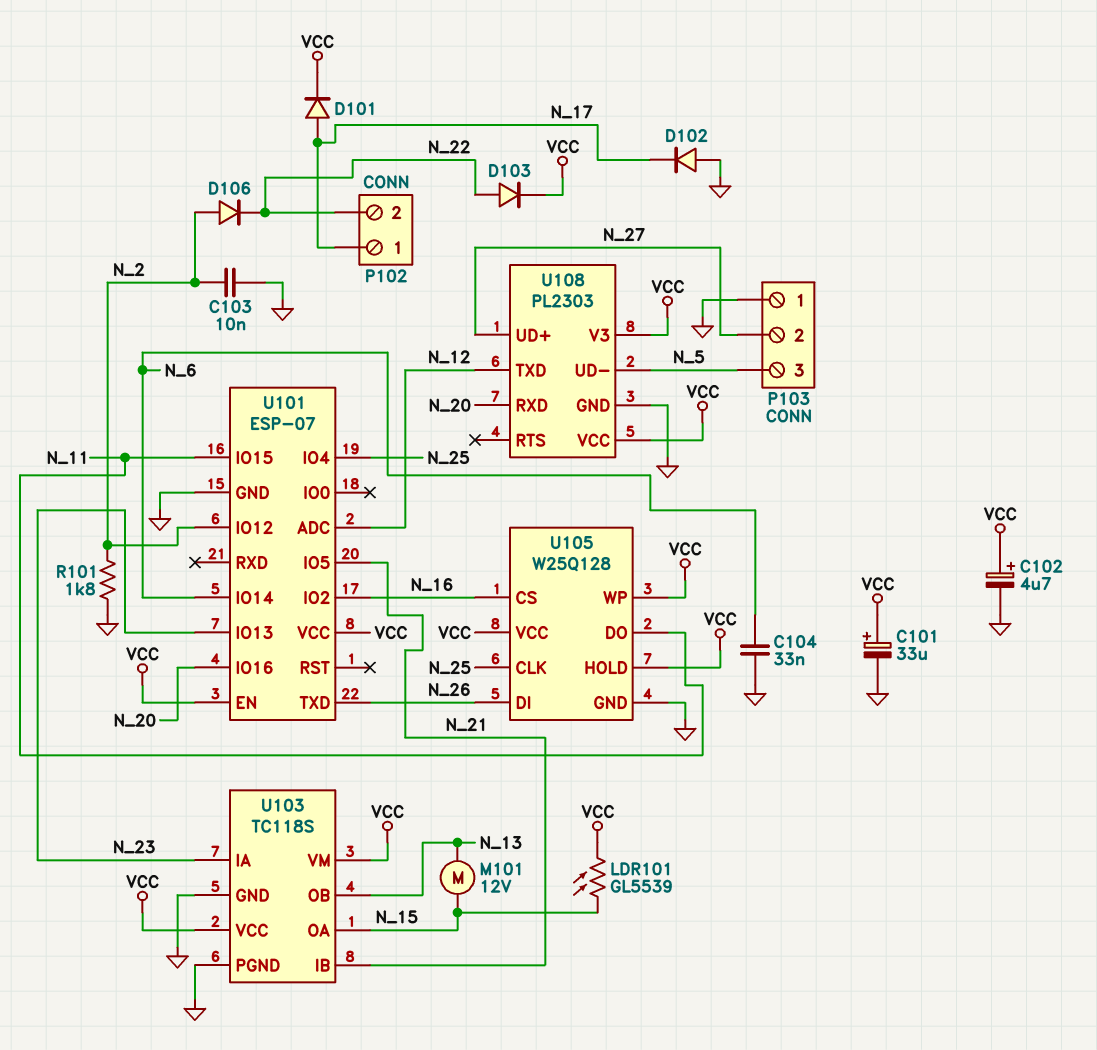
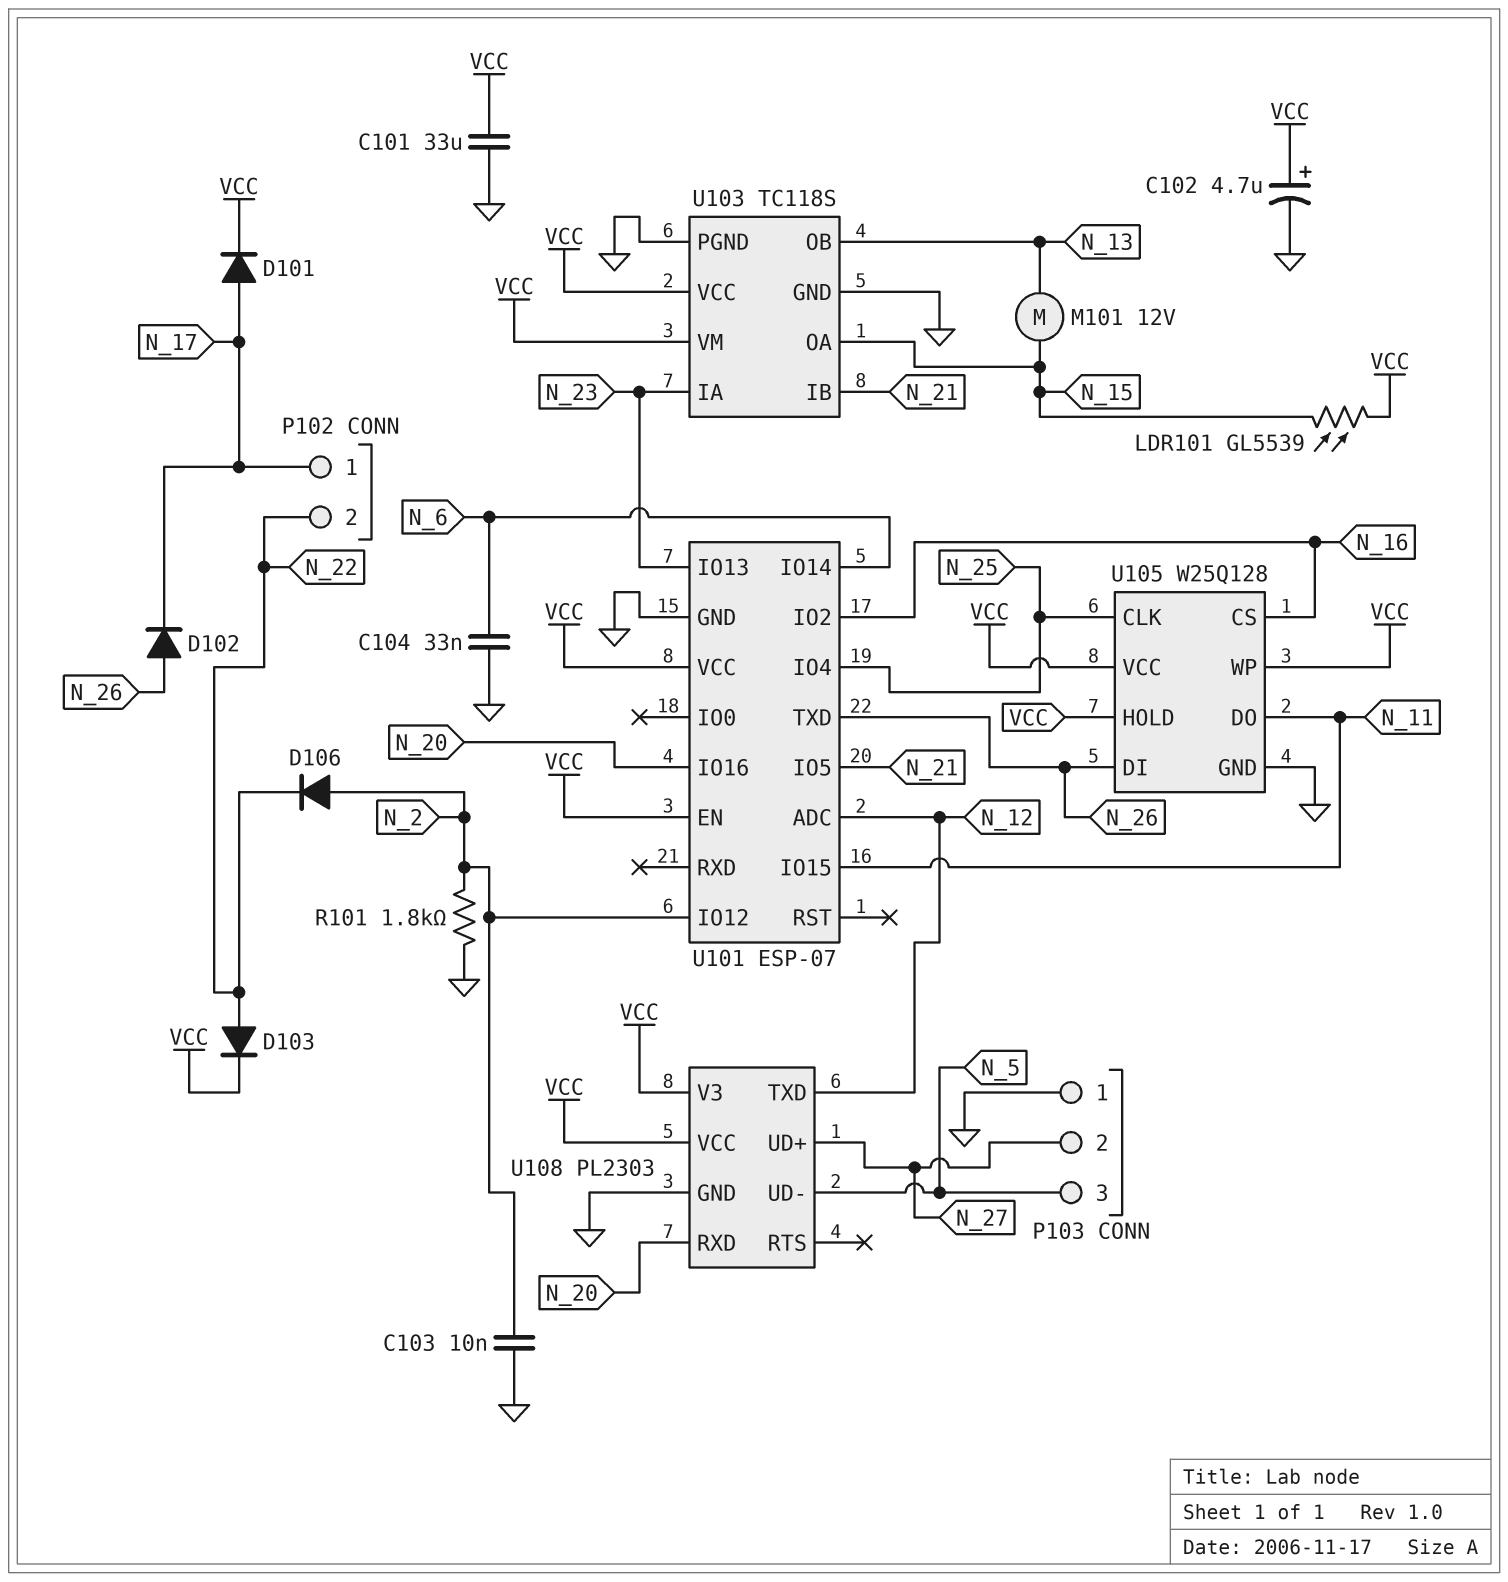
C101: 33uF (plus VCC, minus GND) -> 33uF (GND, VCC)
D102: diode (A GND, K N_17) -> diode (A N_26, K N_17)

